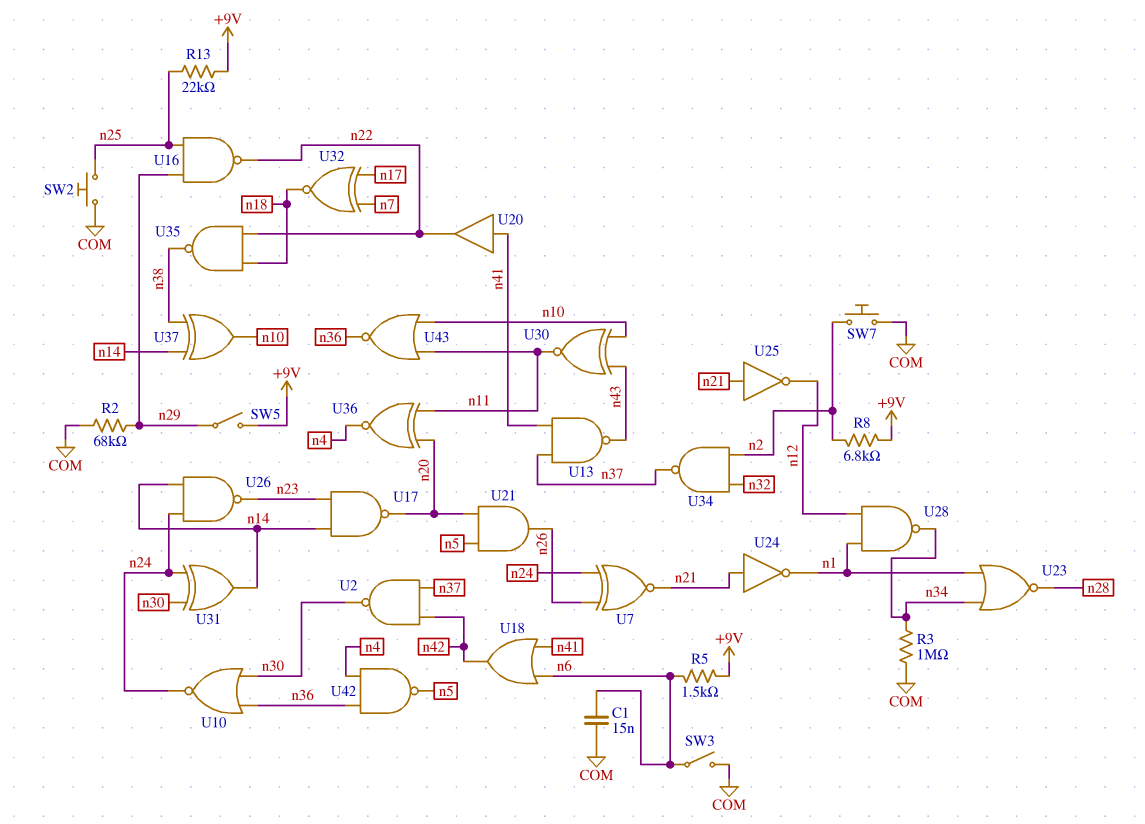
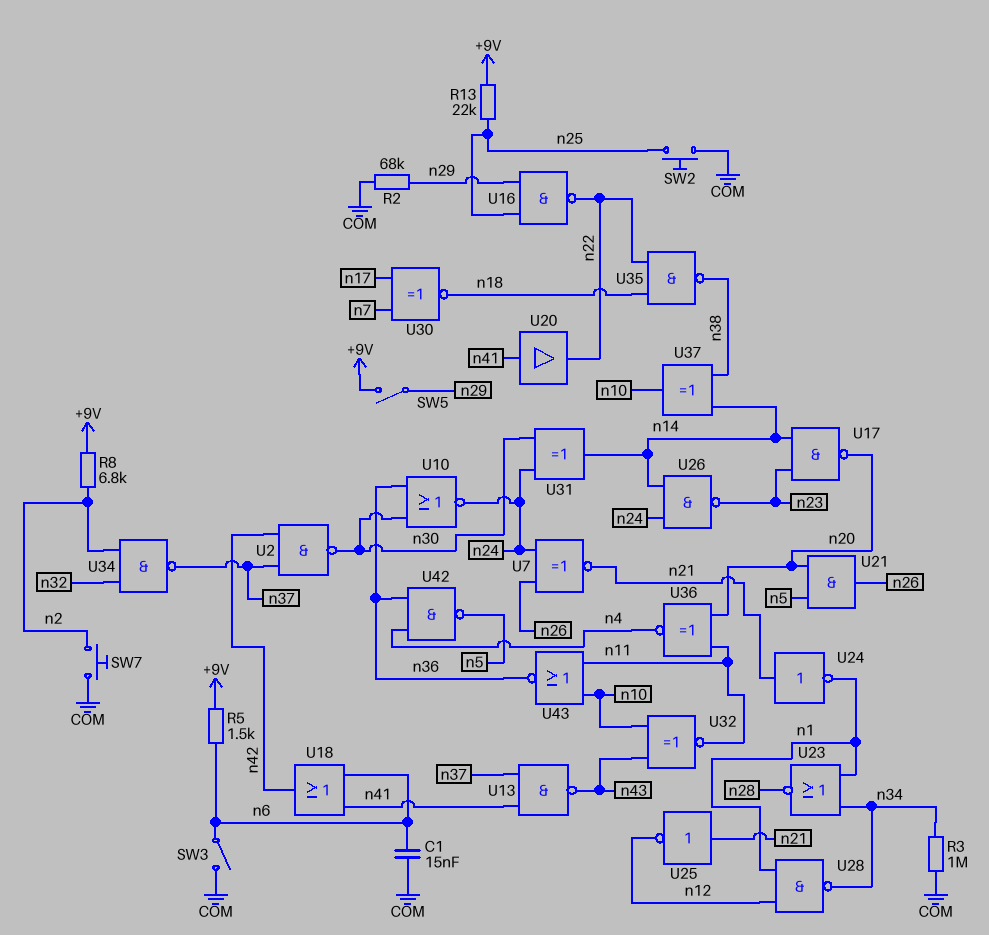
U30: XNOR (in n10, in n43, out n11) -> XNOR (in n7, in n17, out n18)
U32: XNOR (in n7, in n17, out n18) -> XNOR (in n10, in n43, out n11)

